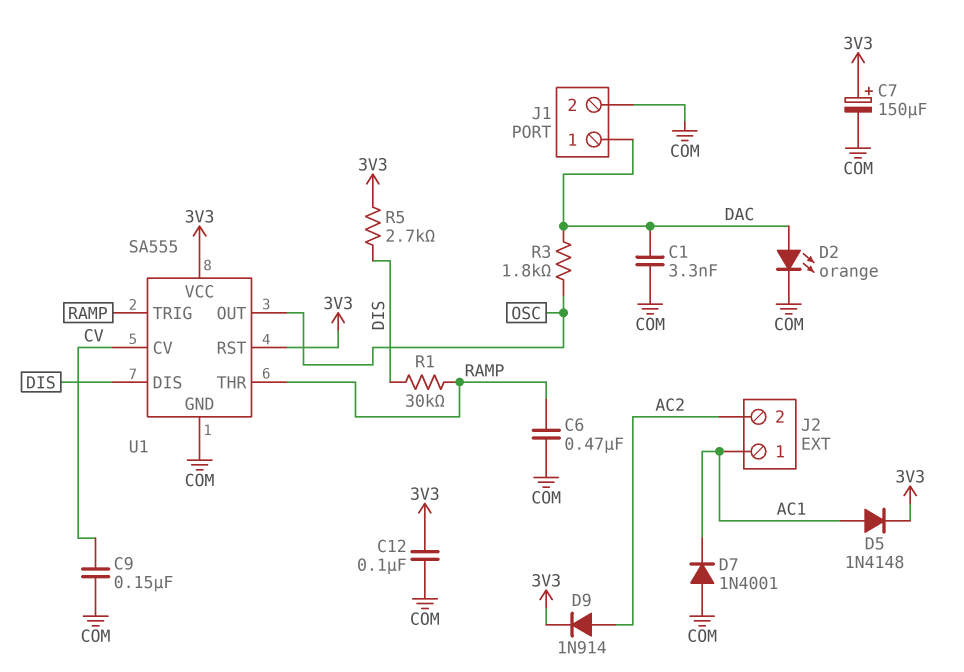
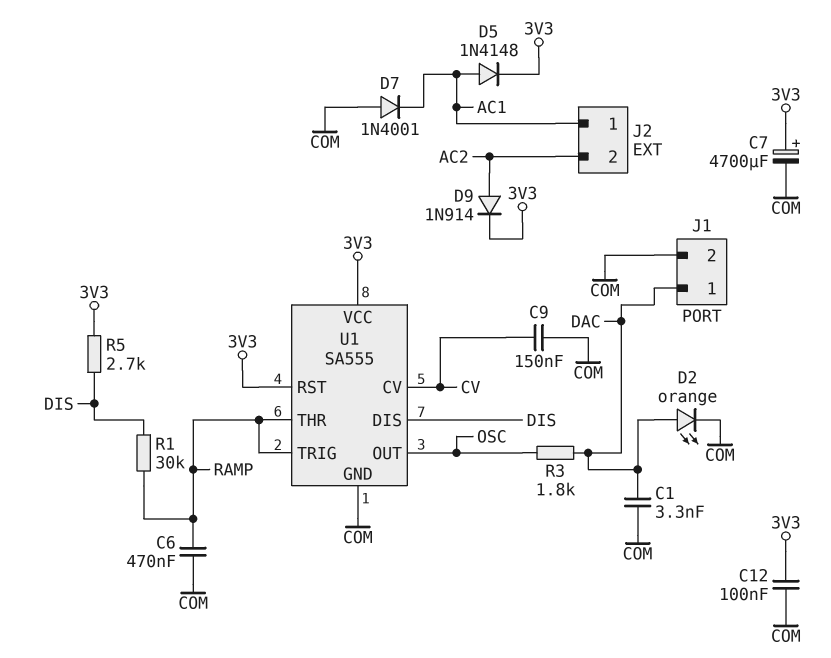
C7: 150uF (plus 3V3, minus COM) -> 4700uF (plus 3V3, minus COM)

